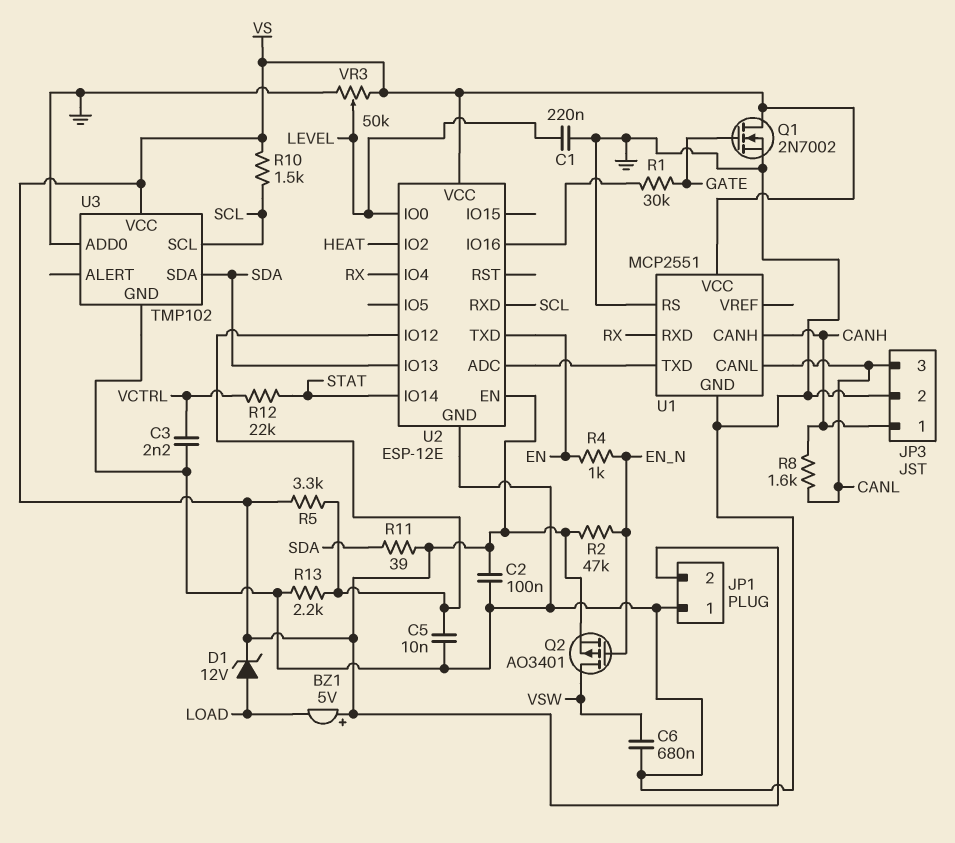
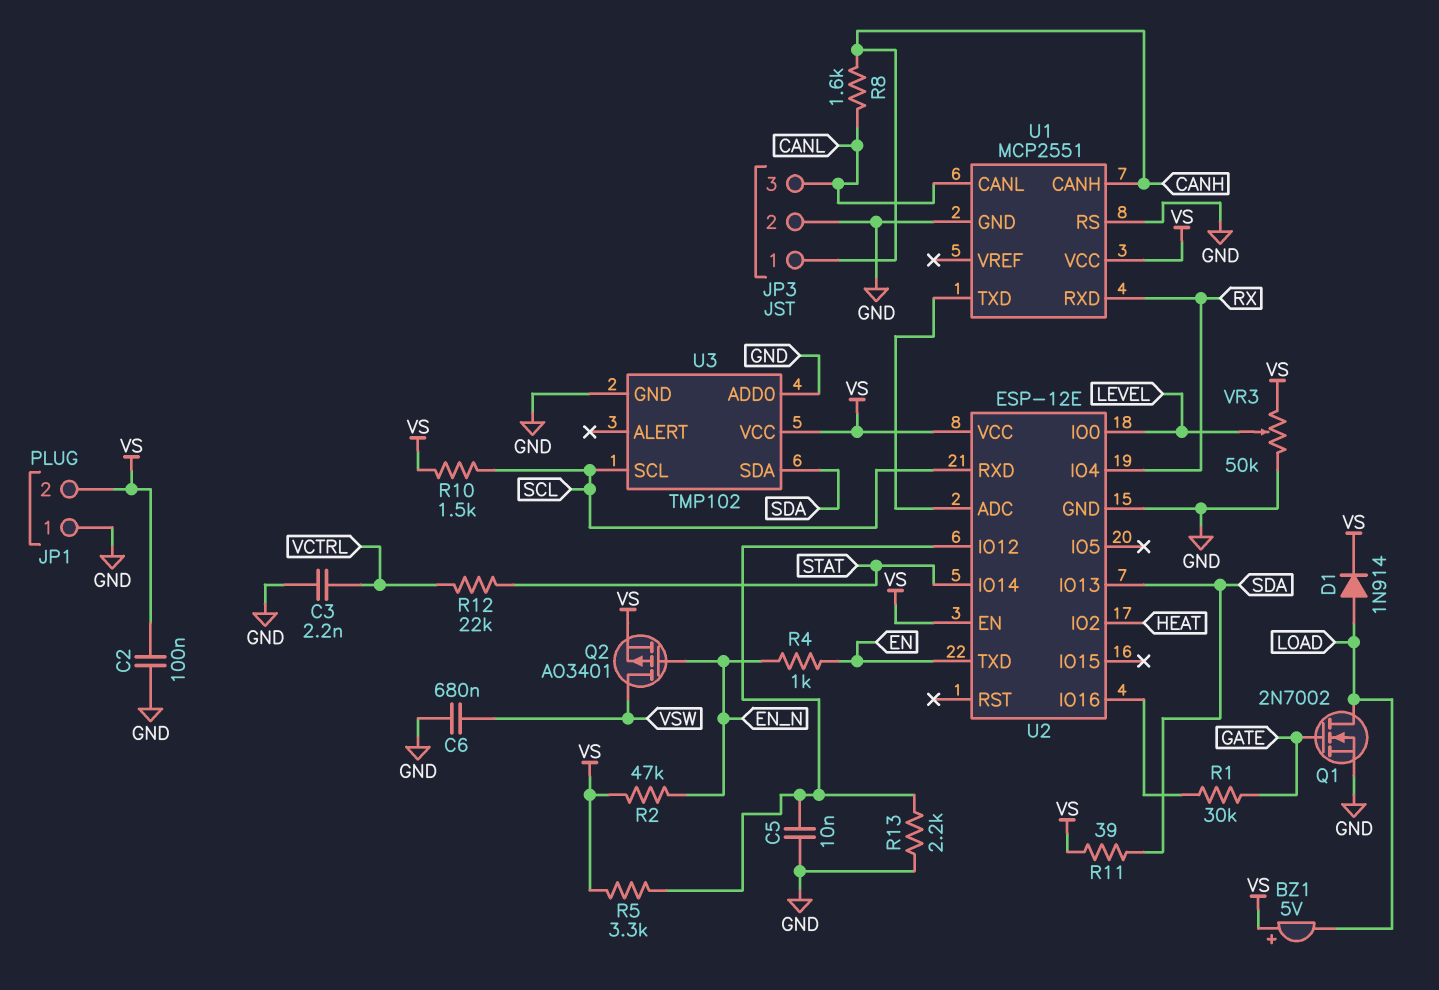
C1: 220nF (GND, LEVEL) -> none
D1: zener 12V (A LOAD, K VS) -> diode 1N914 (A LOAD, K VS)
Q1: NMOS 2N7002 (G GATE, D VS, S GND) -> NMOS 2N7002 (G GATE, D LOAD, S GND)

